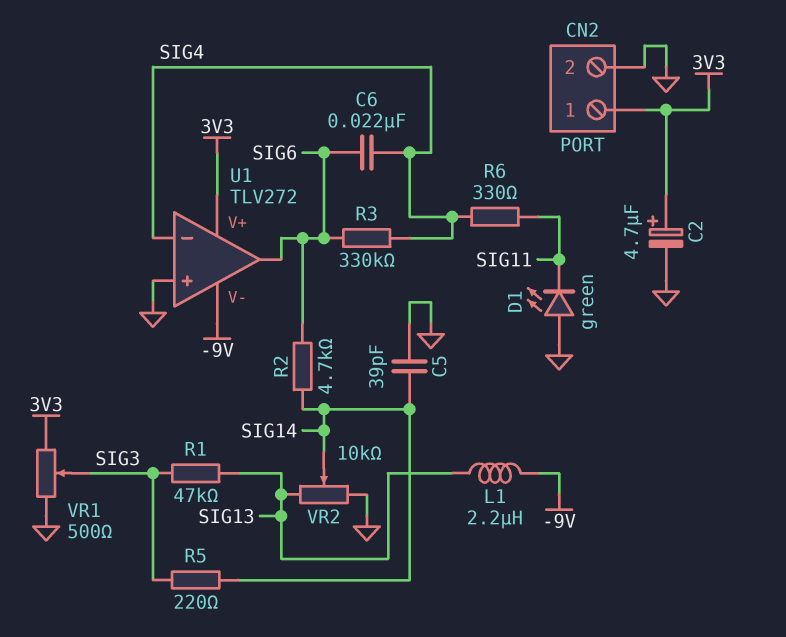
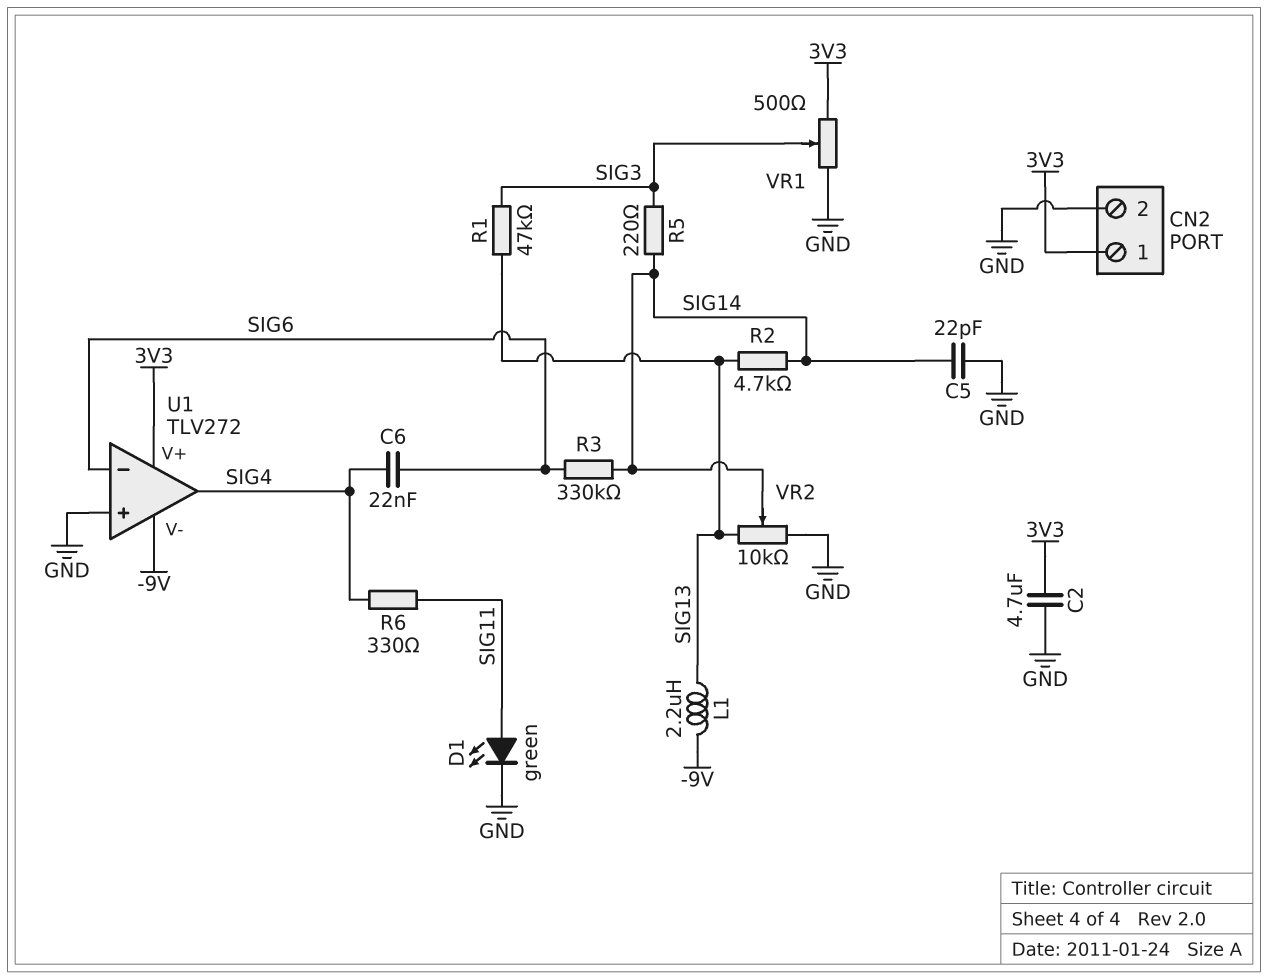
C2: 4.7uF (plus 3V3, minus GND) -> 4.7uF (3V3, GND)
C5: 39pF (GND, SIG14) -> 22pF (GND, SIG14)
D1: LED green (A GND, K SIG11) -> LED green (A SIG11, K GND)
R2: 4.7k (SIG6, SIG14) -> 4.7k (SIG13, SIG14)
R3: 330k (SIG4, SIG6) -> 330k (SIG6, SIG14)
U1 pin in-: SIG4 -> SIG6
U1 pin out: SIG6 -> SIG4

